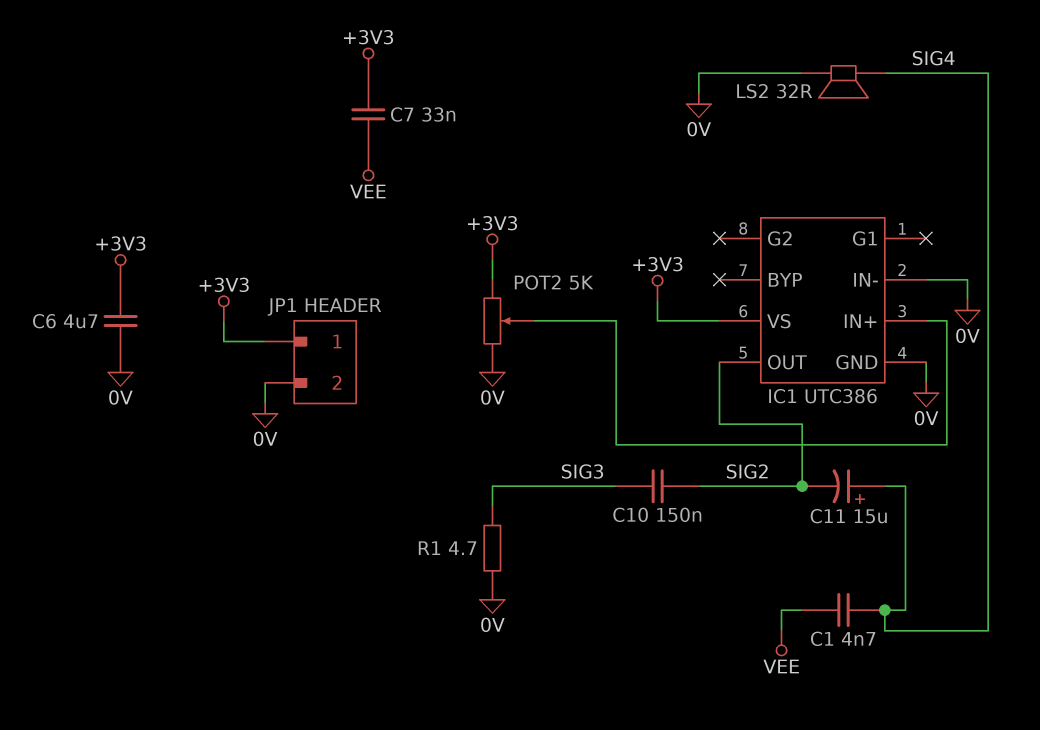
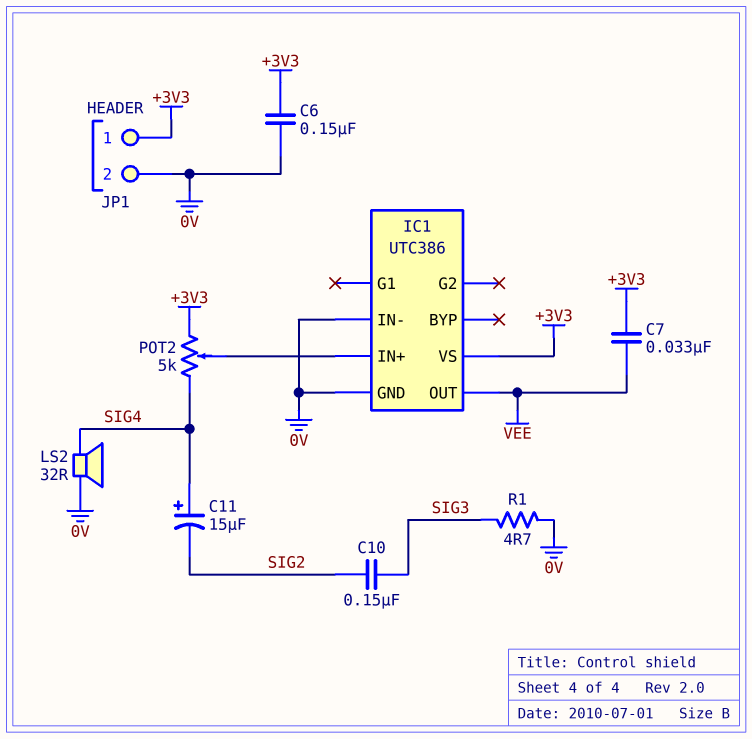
C1: 4.7nF (SIG4, VEE) -> none
C6: 4.7uF (+3V3, 0V) -> 150nF (+3V3, 0V)
IC1 pin OUT: SIG2 -> VEE
POT2: 5k (+3V3, 0V, wiper IC1/IN+) -> 5k (+3V3, SIG4, wiper IC1/IN+)

